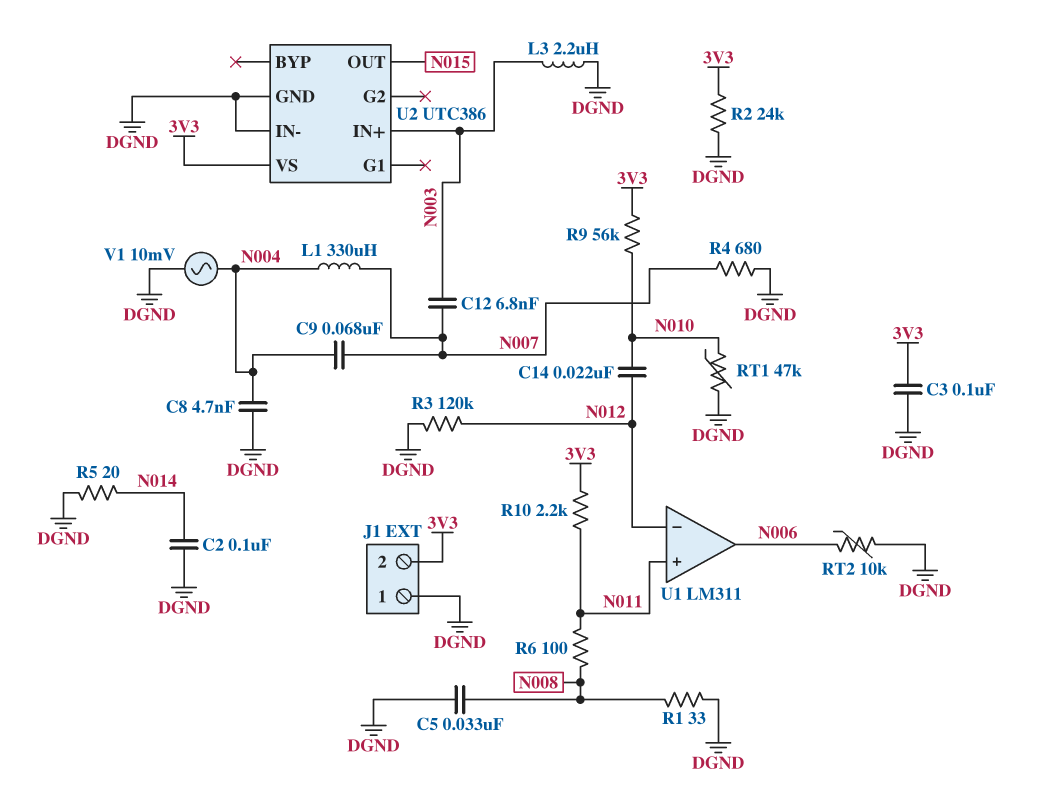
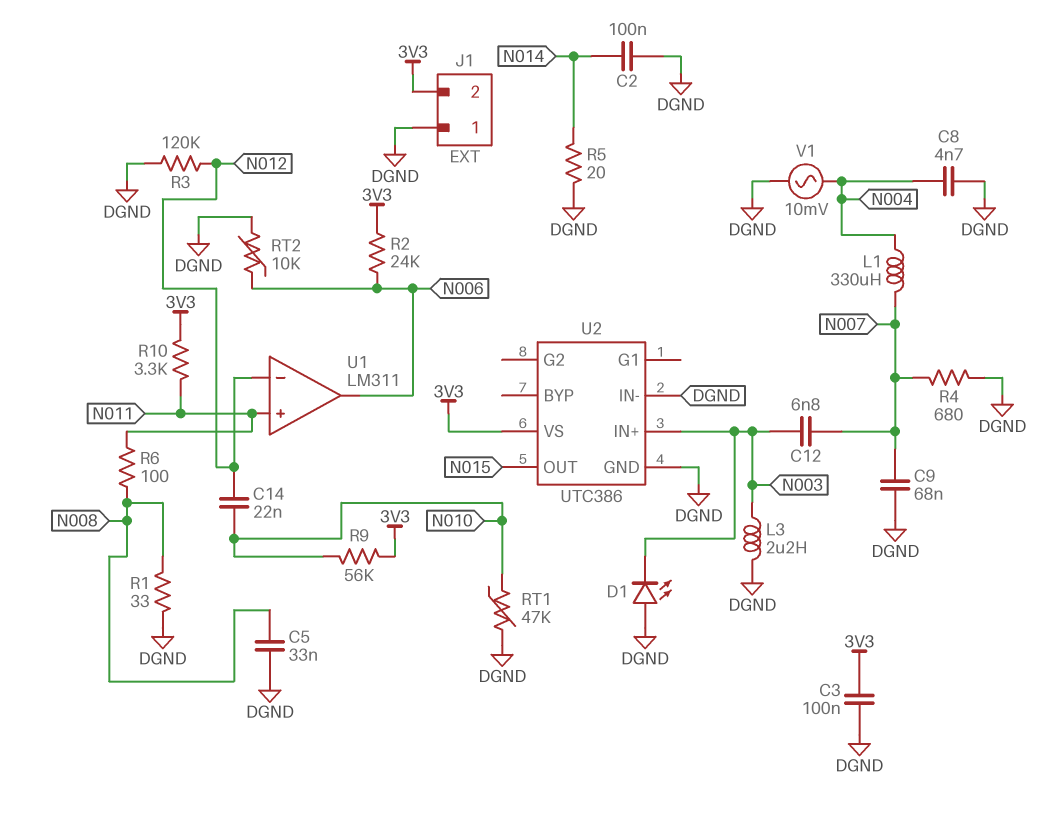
C9: 68nF (N004, N007) -> 68nF (DGND, N007)
D1: none -> LED (A DGND, K N003)
R2: 24k (3V3, DGND) -> 24k (3V3, N006)
R10: 2.2k (3V3, N011) -> 3.3k (3V3, N011)

